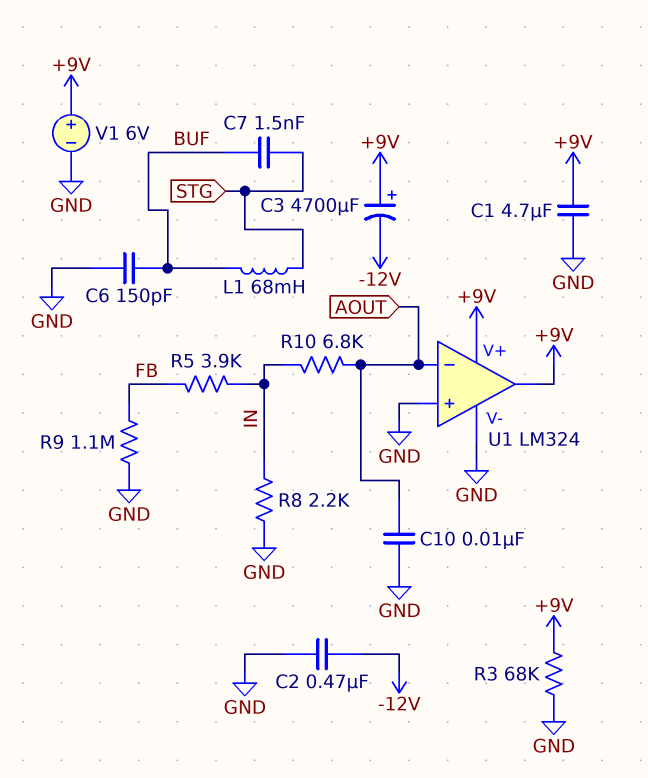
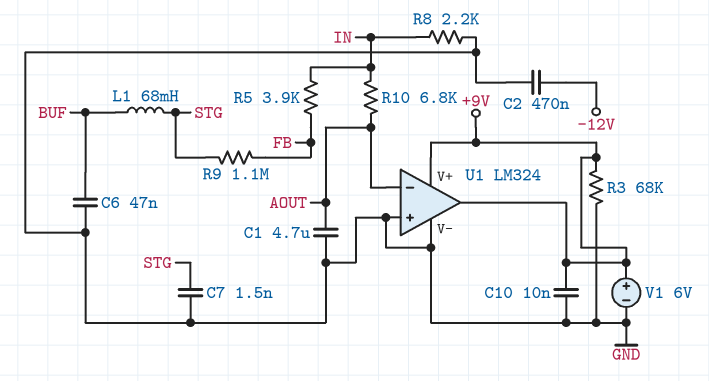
C1: 4.7uF (+9V, GND) -> 4.7uF (AOUT, GND)
C3: 4700uF (plus +9V, minus -12V) -> none
C6: 150pF (BUF, GND) -> 47nF (BUF, GND)
C7: 1.5nF (BUF, STG) -> 1.5nF (GND, STG)
C10: 10nF (AOUT, GND) -> 10nF (+9V, GND)
R9: 1.1M (FB, GND) -> 1.1M (FB, STG)

